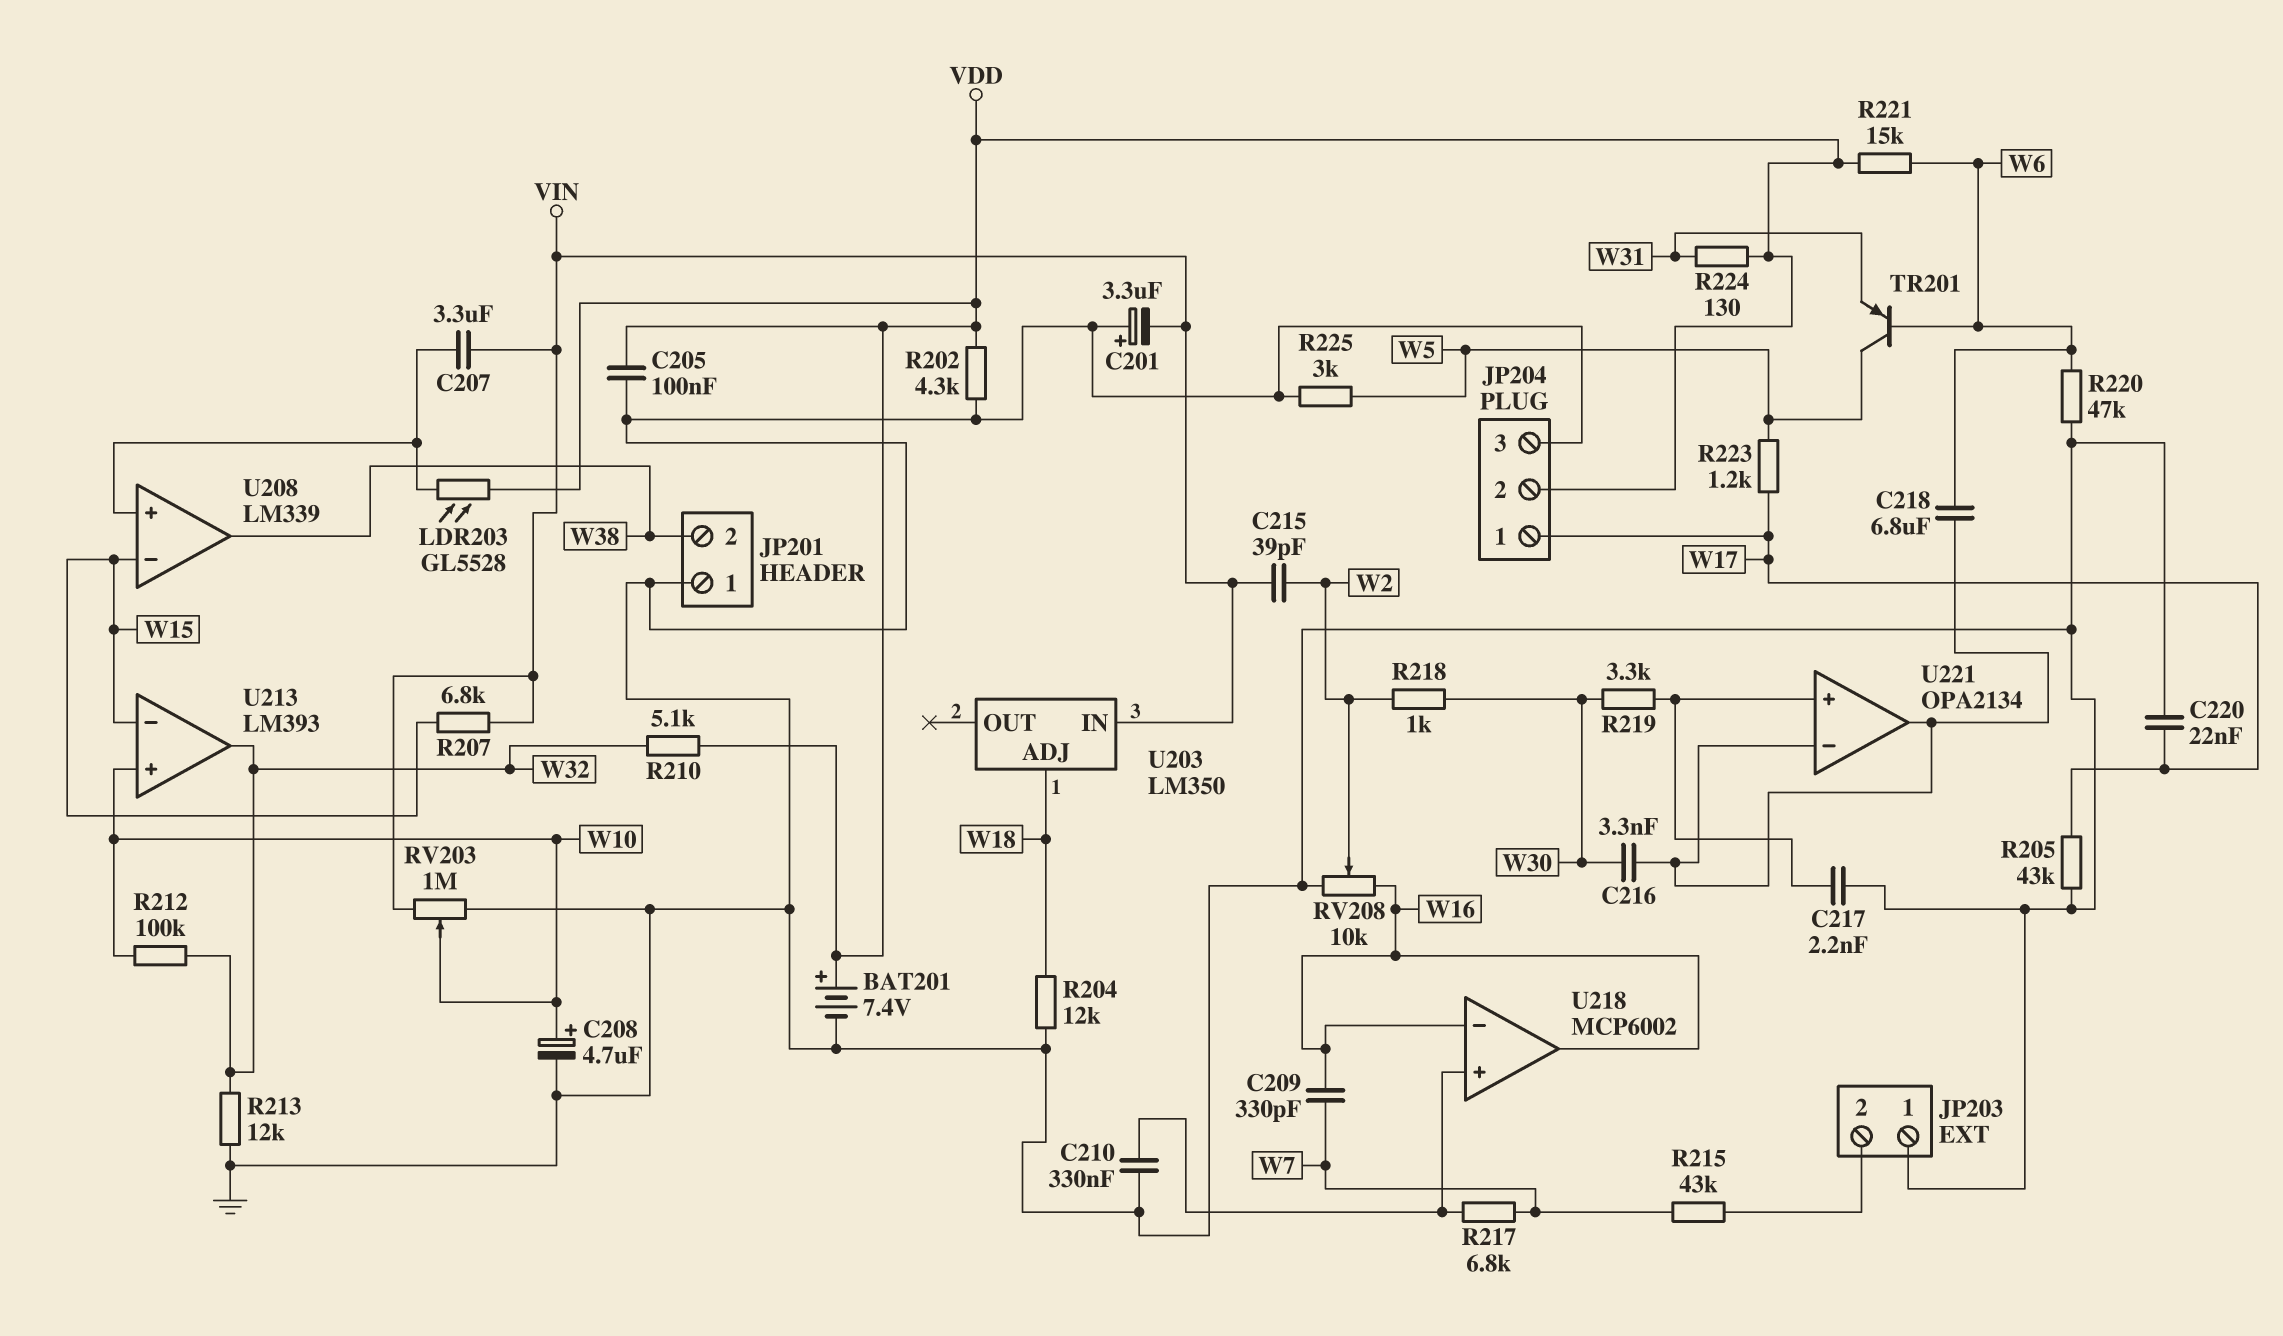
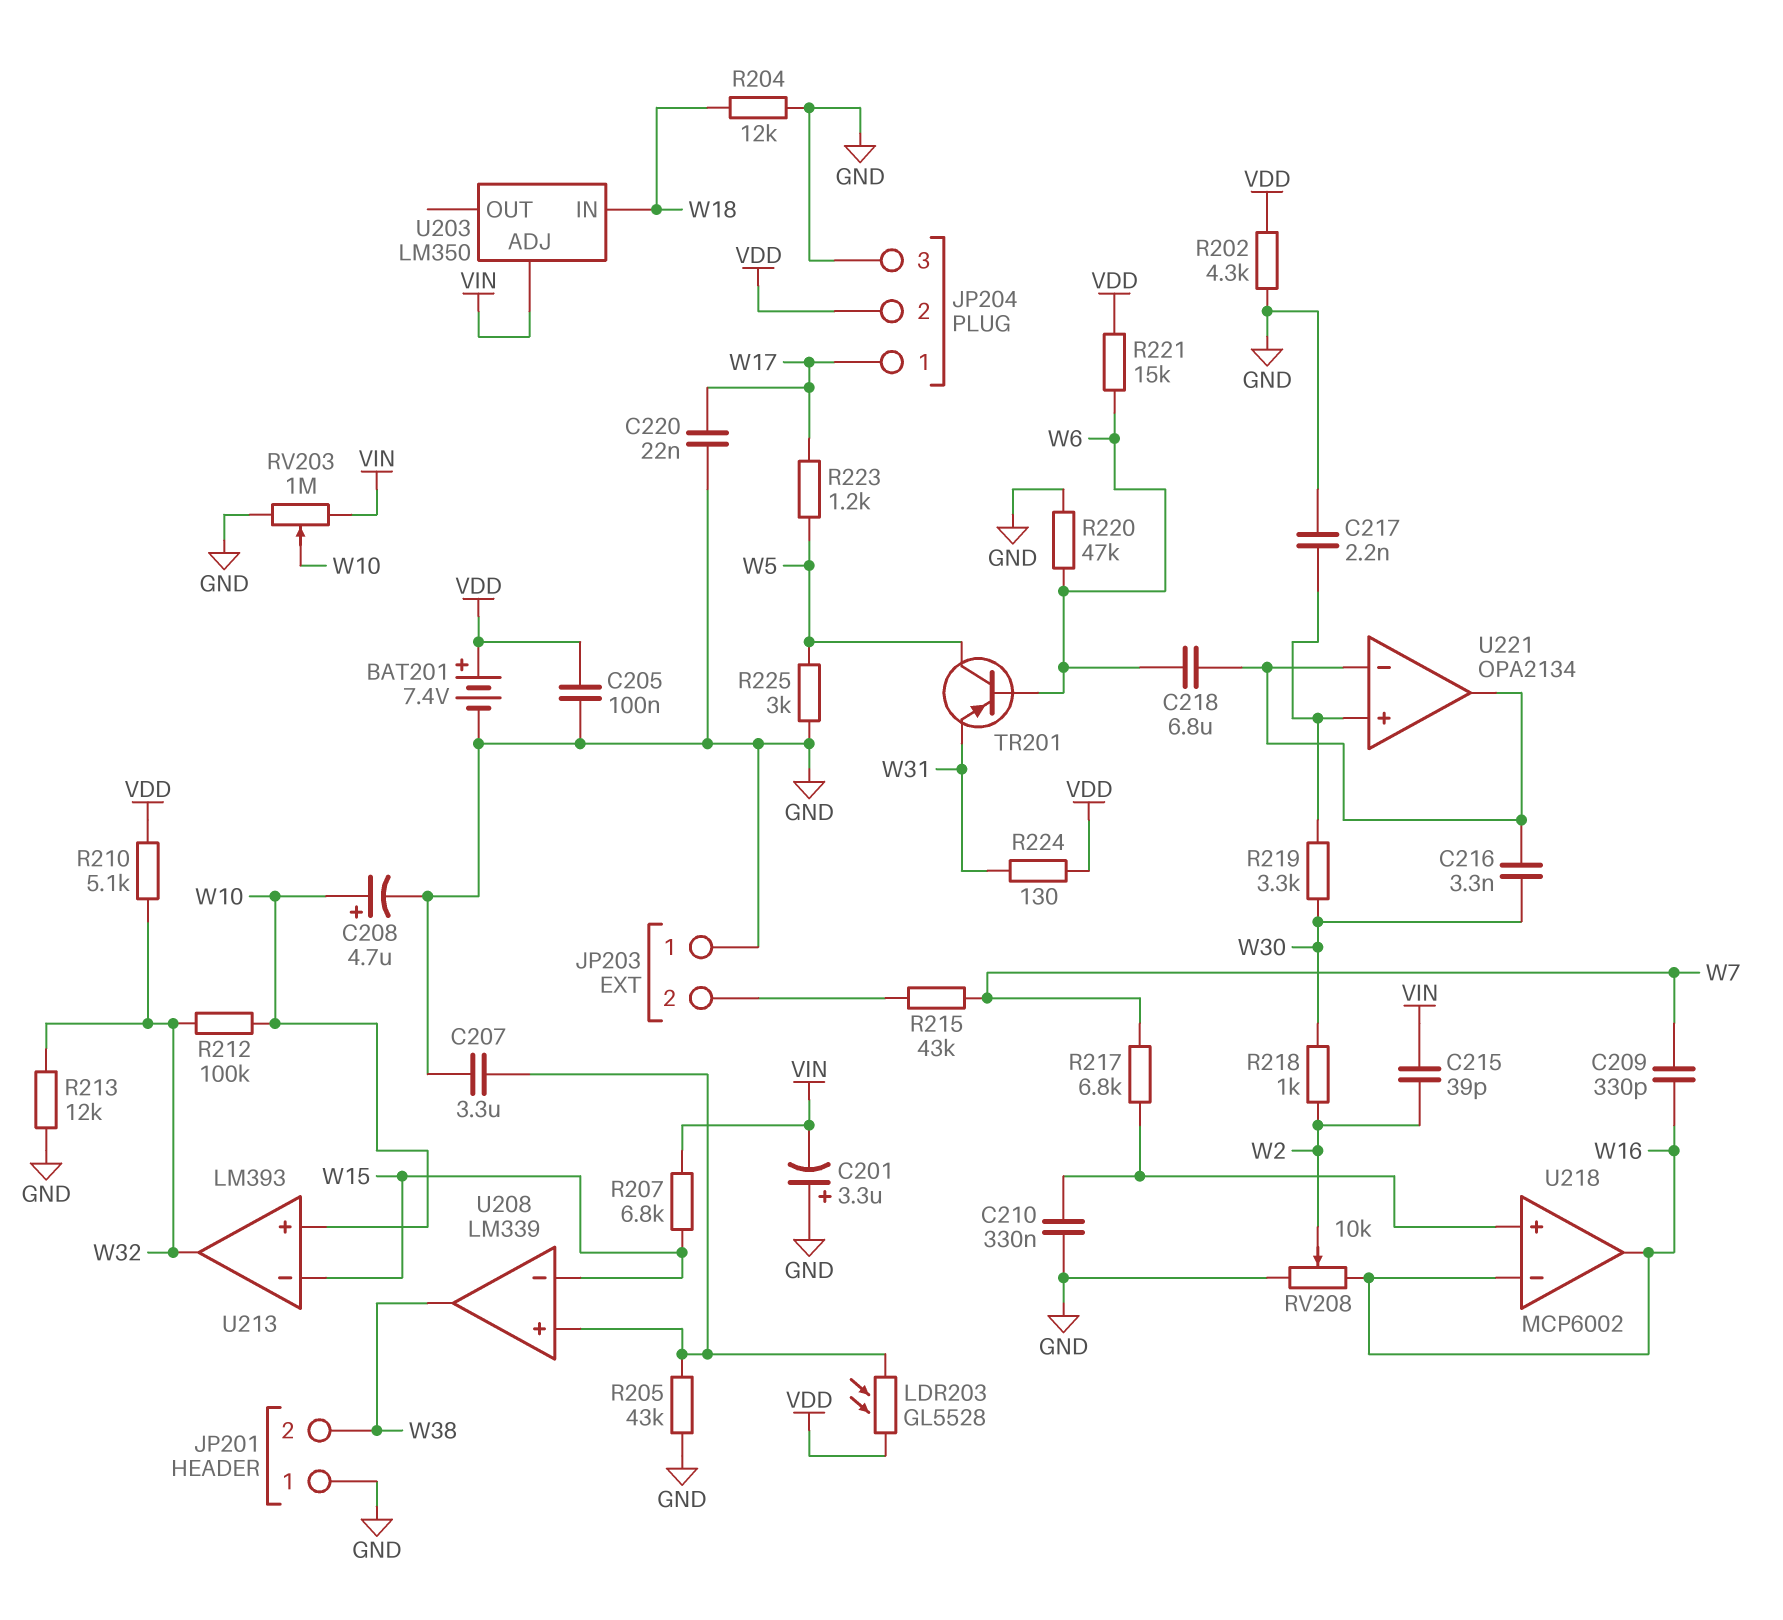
C207: 3.3uF (U208/in+, VIN) -> 3.3uF (GND, U208/in+)
R205: 43k (GND, W17) -> 43k (GND, U208/in+)
U203 pin ADJ: W18 -> VIN
U203 pin IN: VIN -> W18

